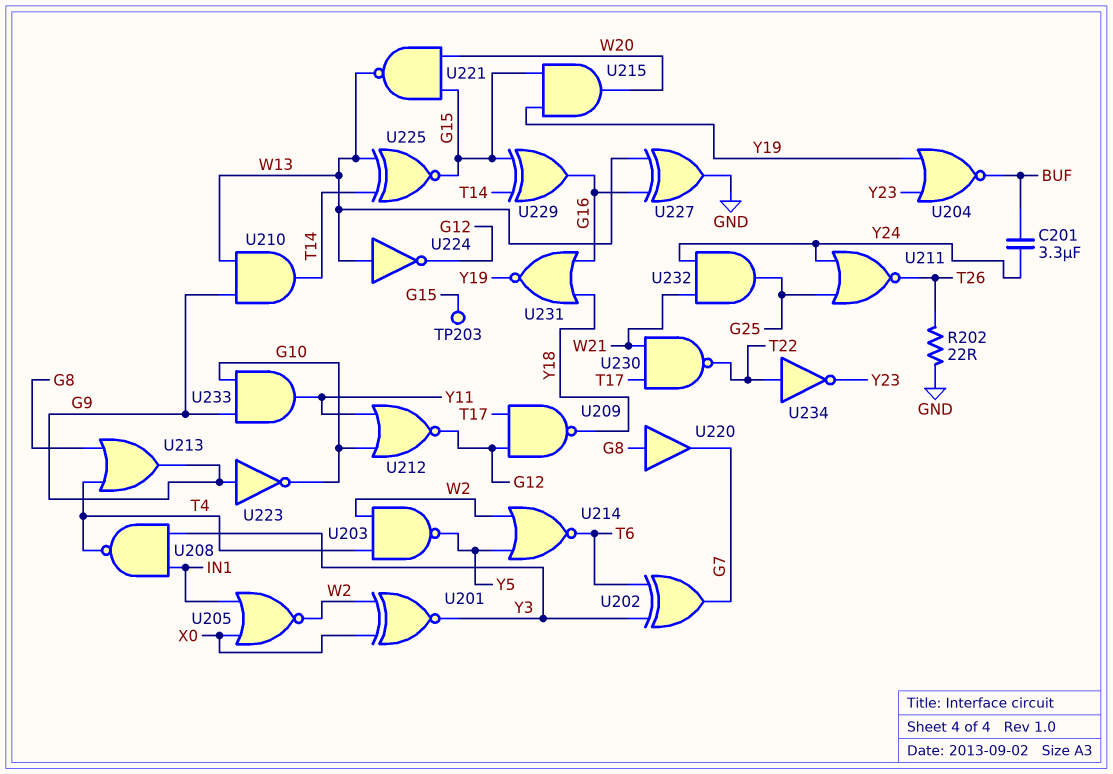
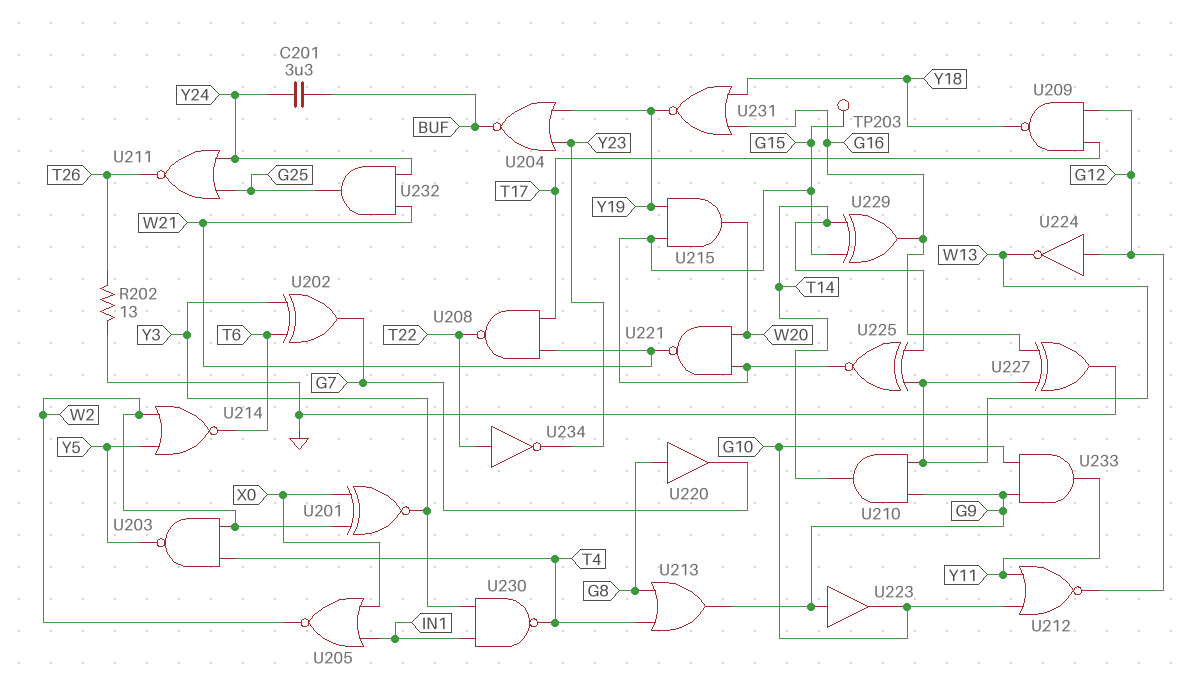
R202: 22 (GND, T26) -> 13 (GND, T26)
U208: NAND (in IN1, in Y3, out T4) -> NAND (in T17, in W21, out T22)
U221: NAND (in G15, in W20, out W13) -> NAND (in G15, in W20, out W21)
U223: NOT (in G9, out G10) -> buffer (in G9, out G10)
U224: NOT (in W13, out G12) -> NOT (in G12, out W13)
U230: NAND (in T17, in W21, out T22) -> NAND (in IN1, in Y3, out T4)

